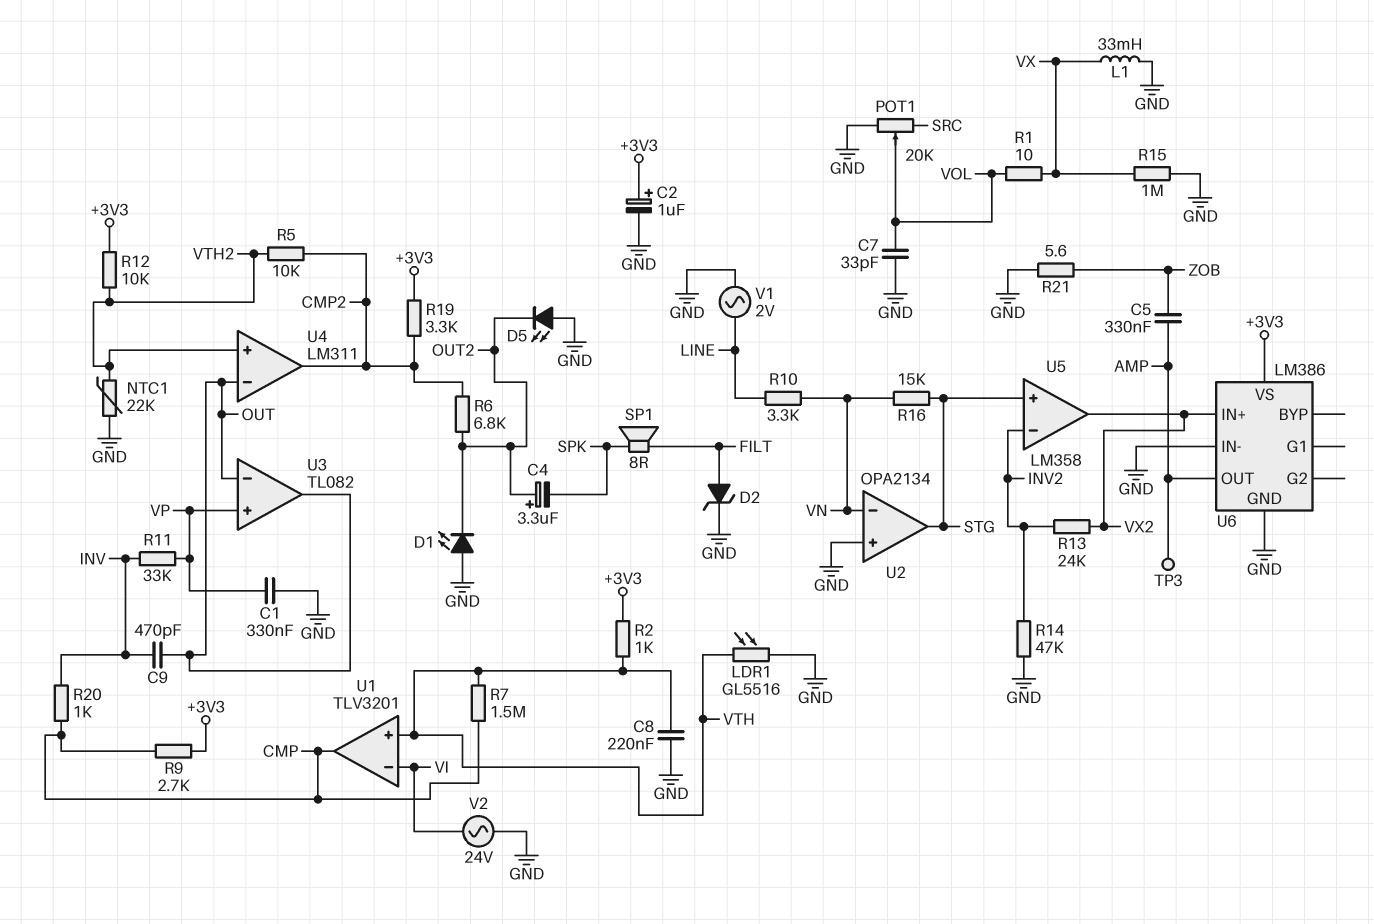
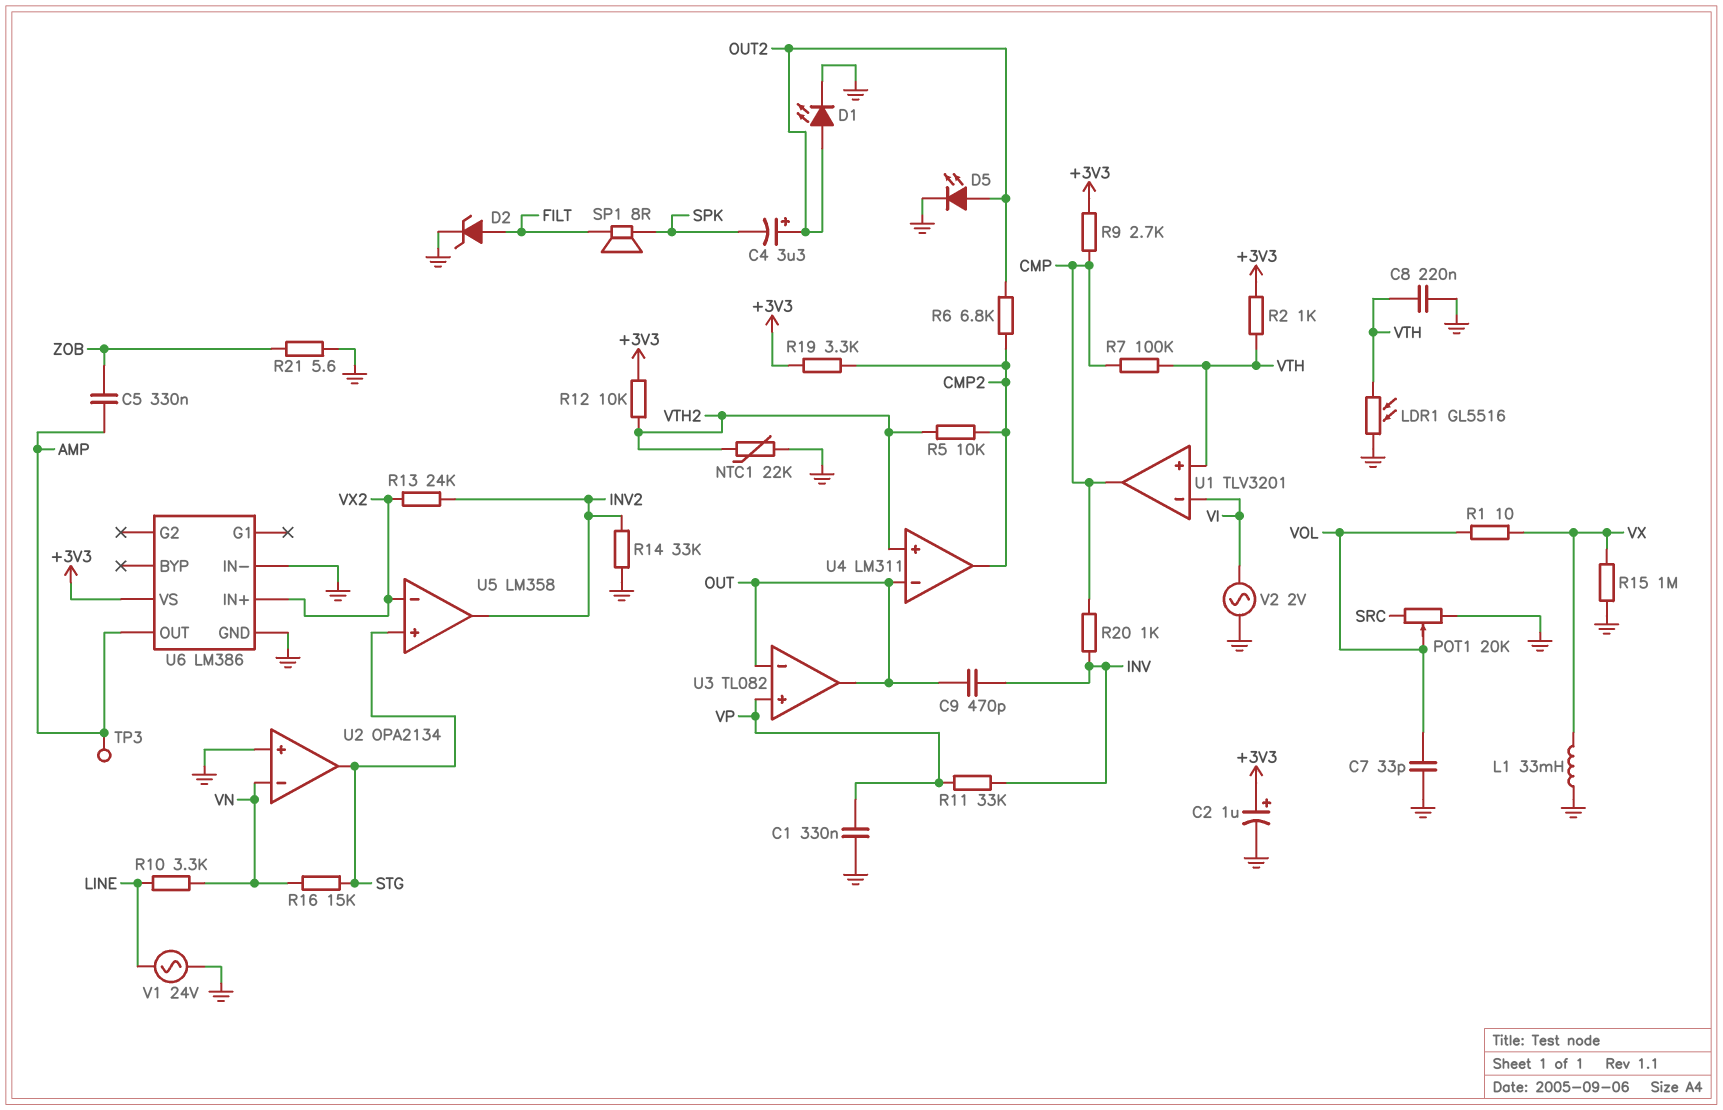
D1: LED (A GND, K OUT2) -> LED (A OUT2, K GND)
D5: LED (A GND, K OUT2) -> LED (A OUT2, K GND)
R7: 1.5M (CMP, VTH) -> 100k (CMP, VTH)
R14: 47k (GND, INV2) -> 33k (GND, INV2)
U5 pin in-: INV2 -> VX2
U5 pin out: VX2 -> INV2
V1: AC 2V (GND, LINE) -> AC 24V (GND, LINE)
V2: AC 24V (GND, VI) -> AC 2V (GND, VI)

